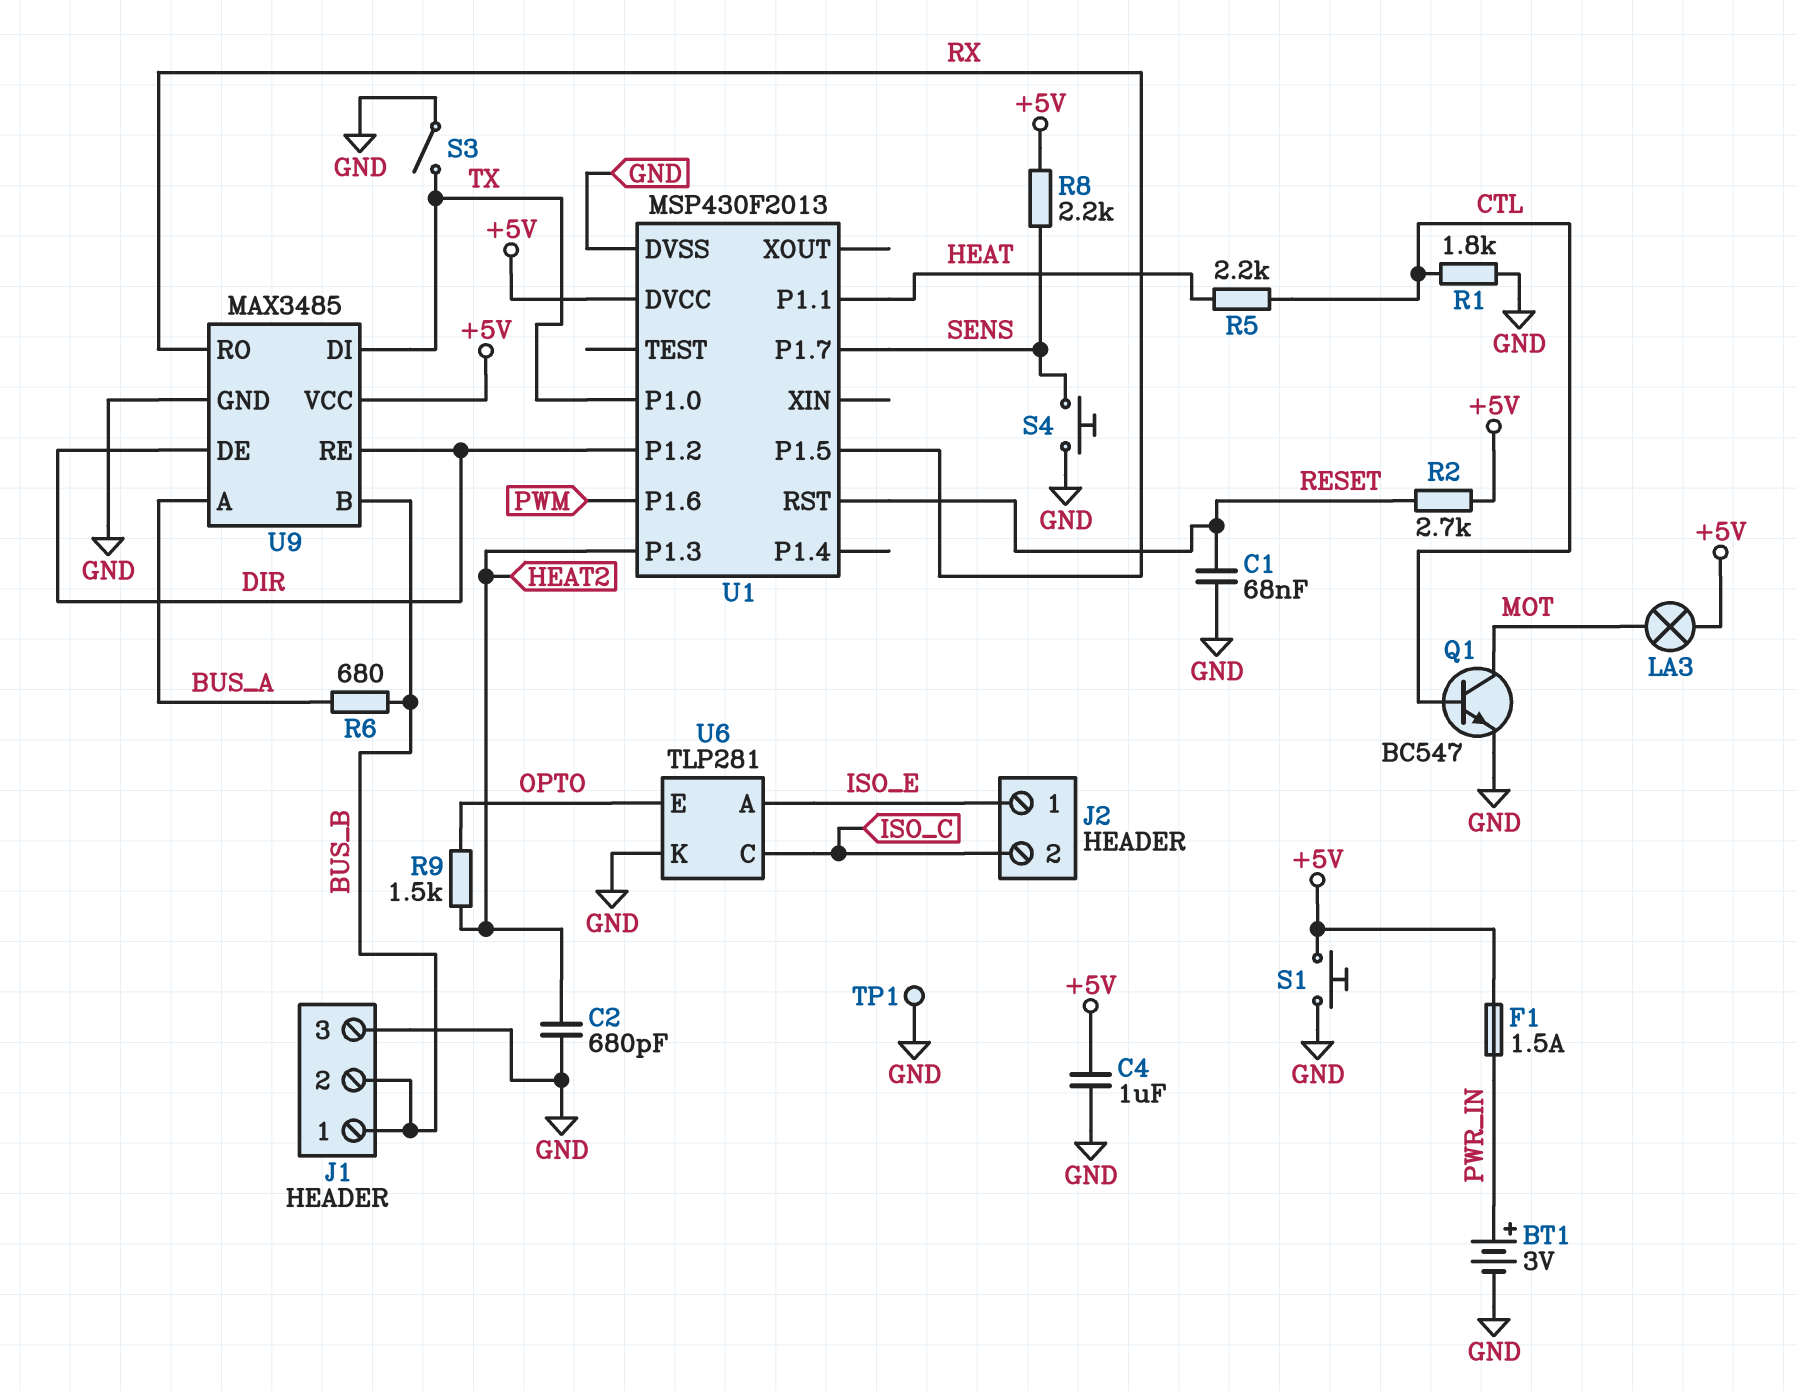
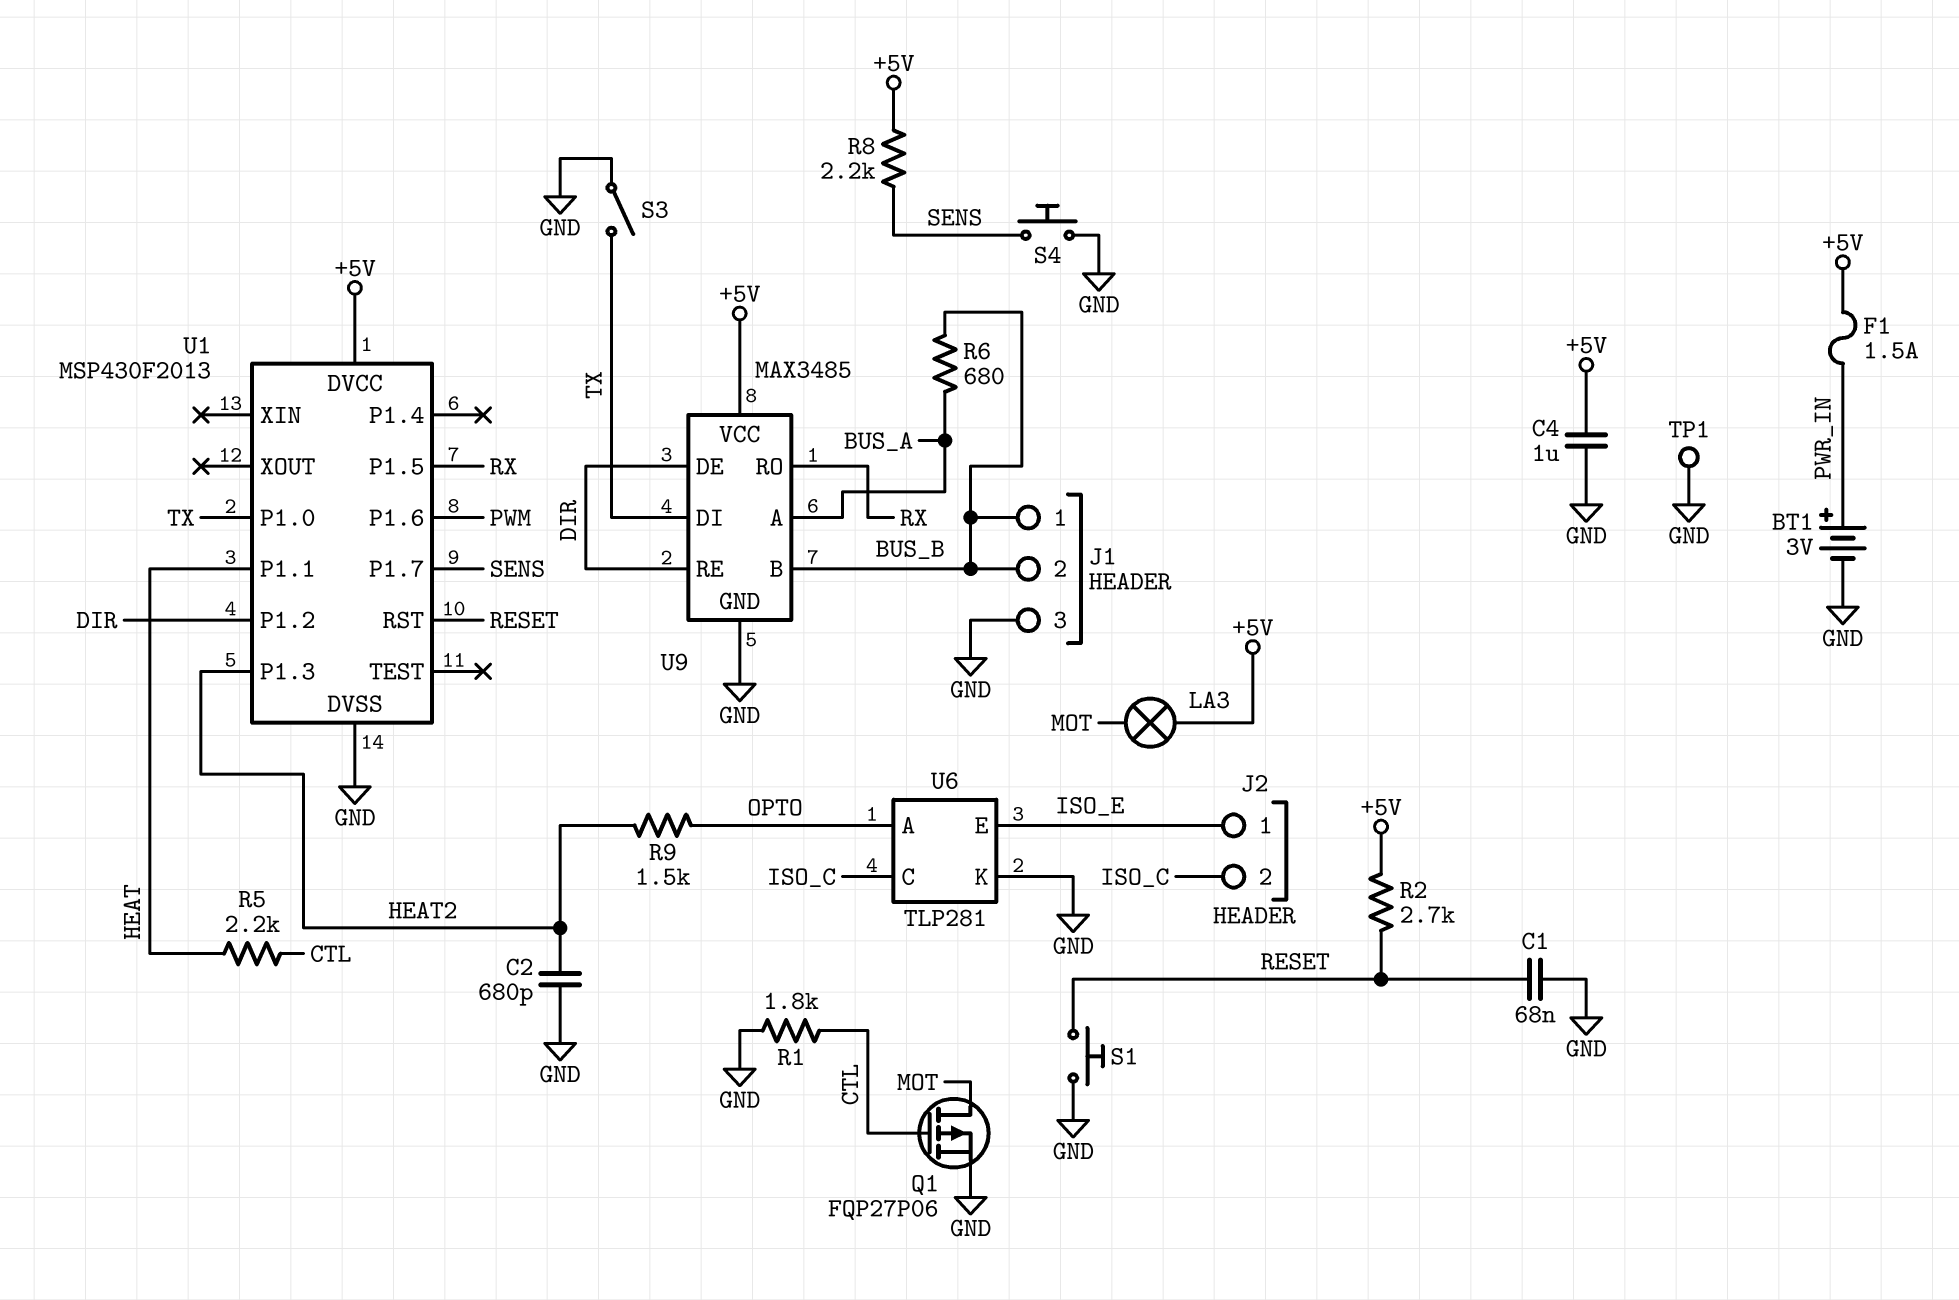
Q1: NPN BC547 (B CTL, C MOT, E GND) -> PMOS FQP27P06 (G CTL, D MOT, S GND)
S1: button (+5V, GND) -> button (GND, RESET)
U6 pin A: ISO_E -> OPTO
U6 pin E: OPTO -> ISO_E

